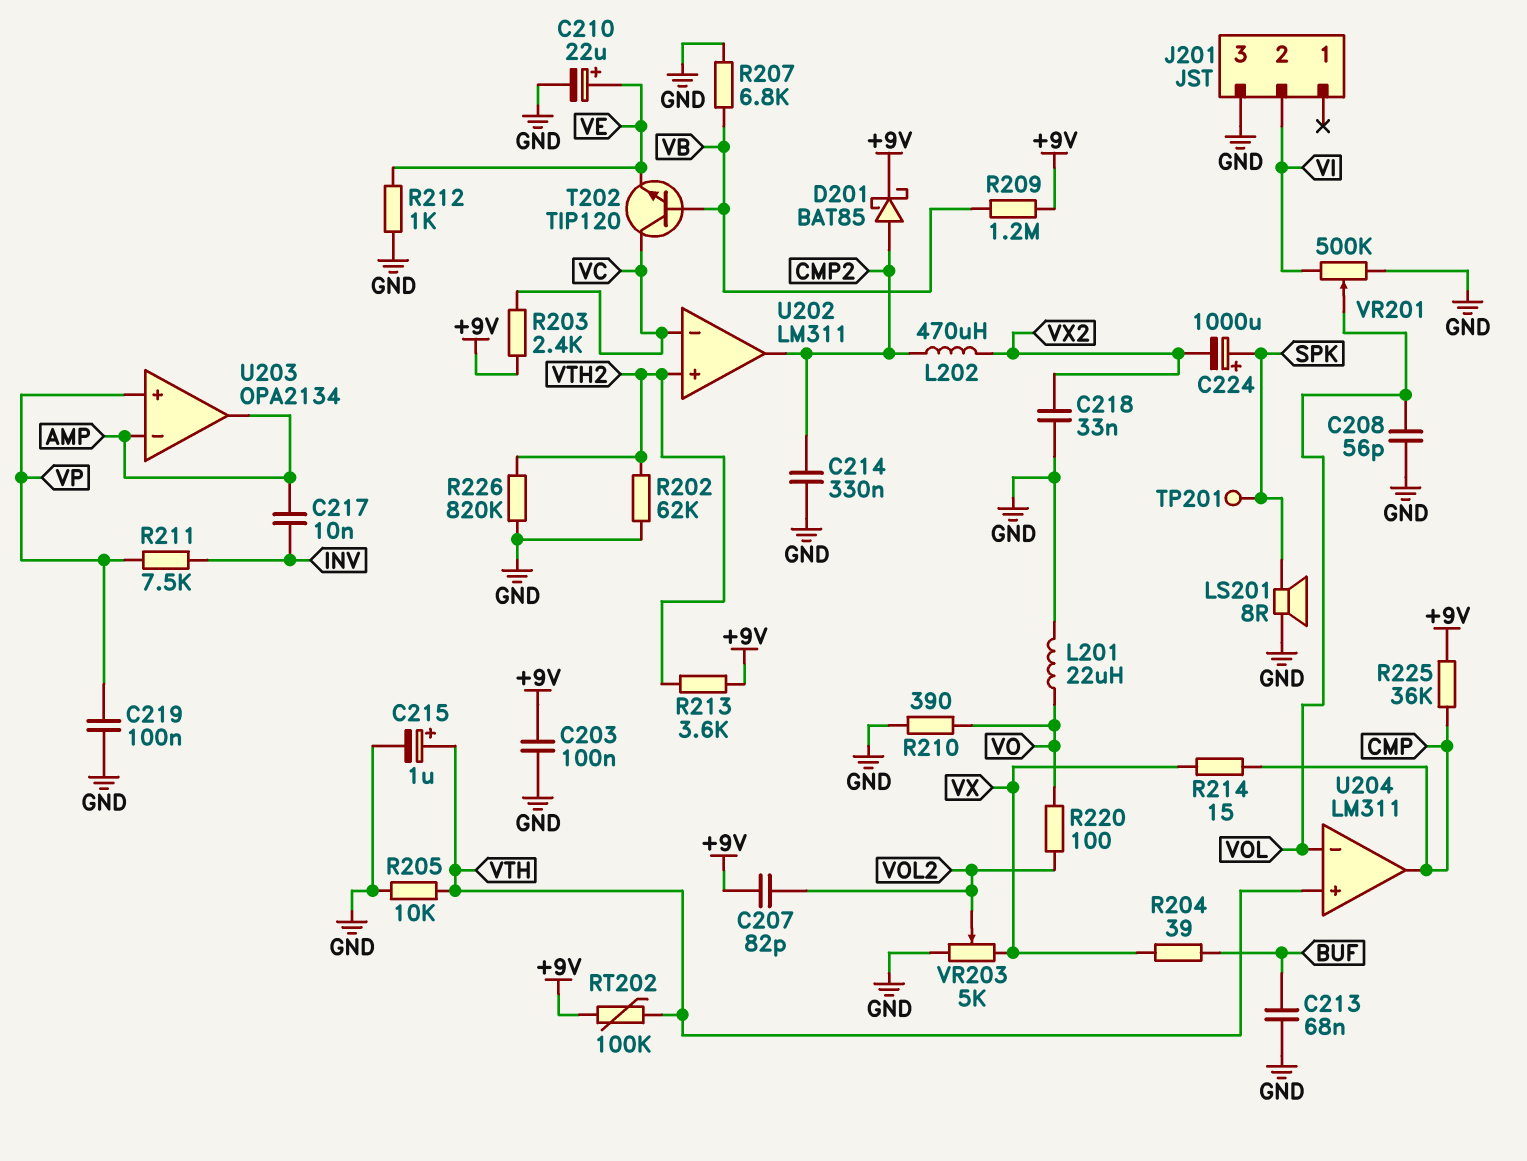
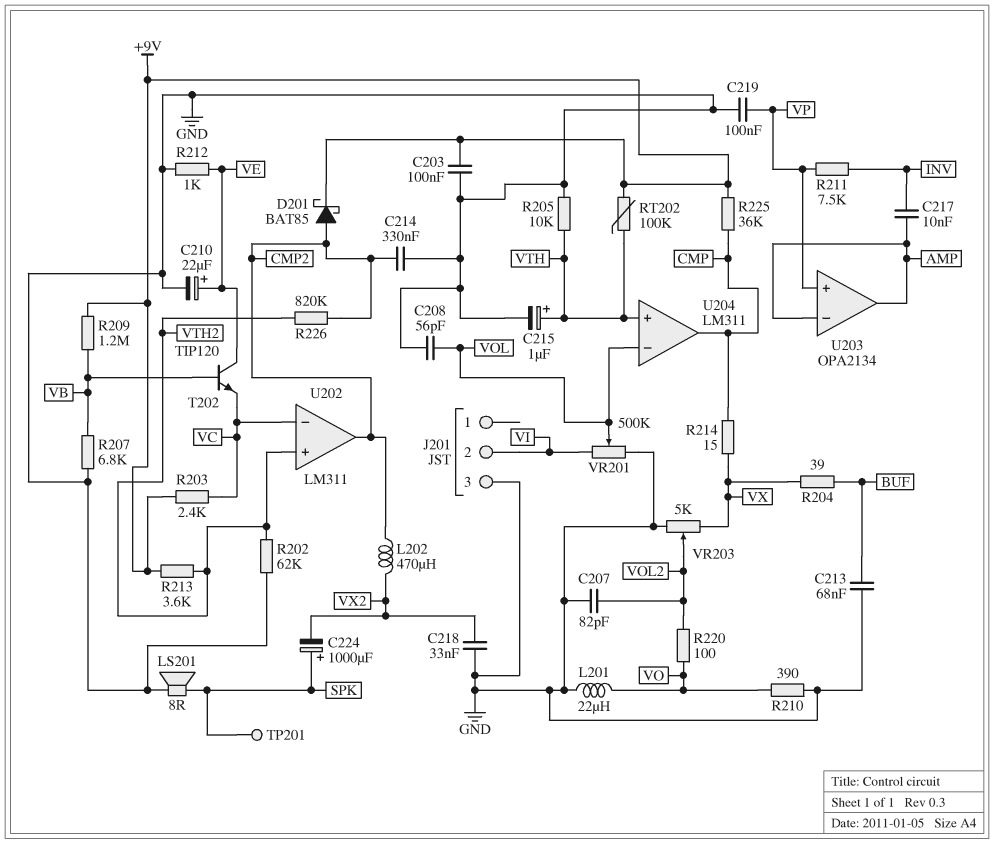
C207: 82pF (+9V, VOL2) -> 82pF (GND, VOL2)
R226: 820k (GND, VTH2) -> 820k (CMP2, VTH2)
T202: NPN TIP120 (B VB, C VC, E VE) -> NPN TIP120 (B VB, C VE, E VC)

